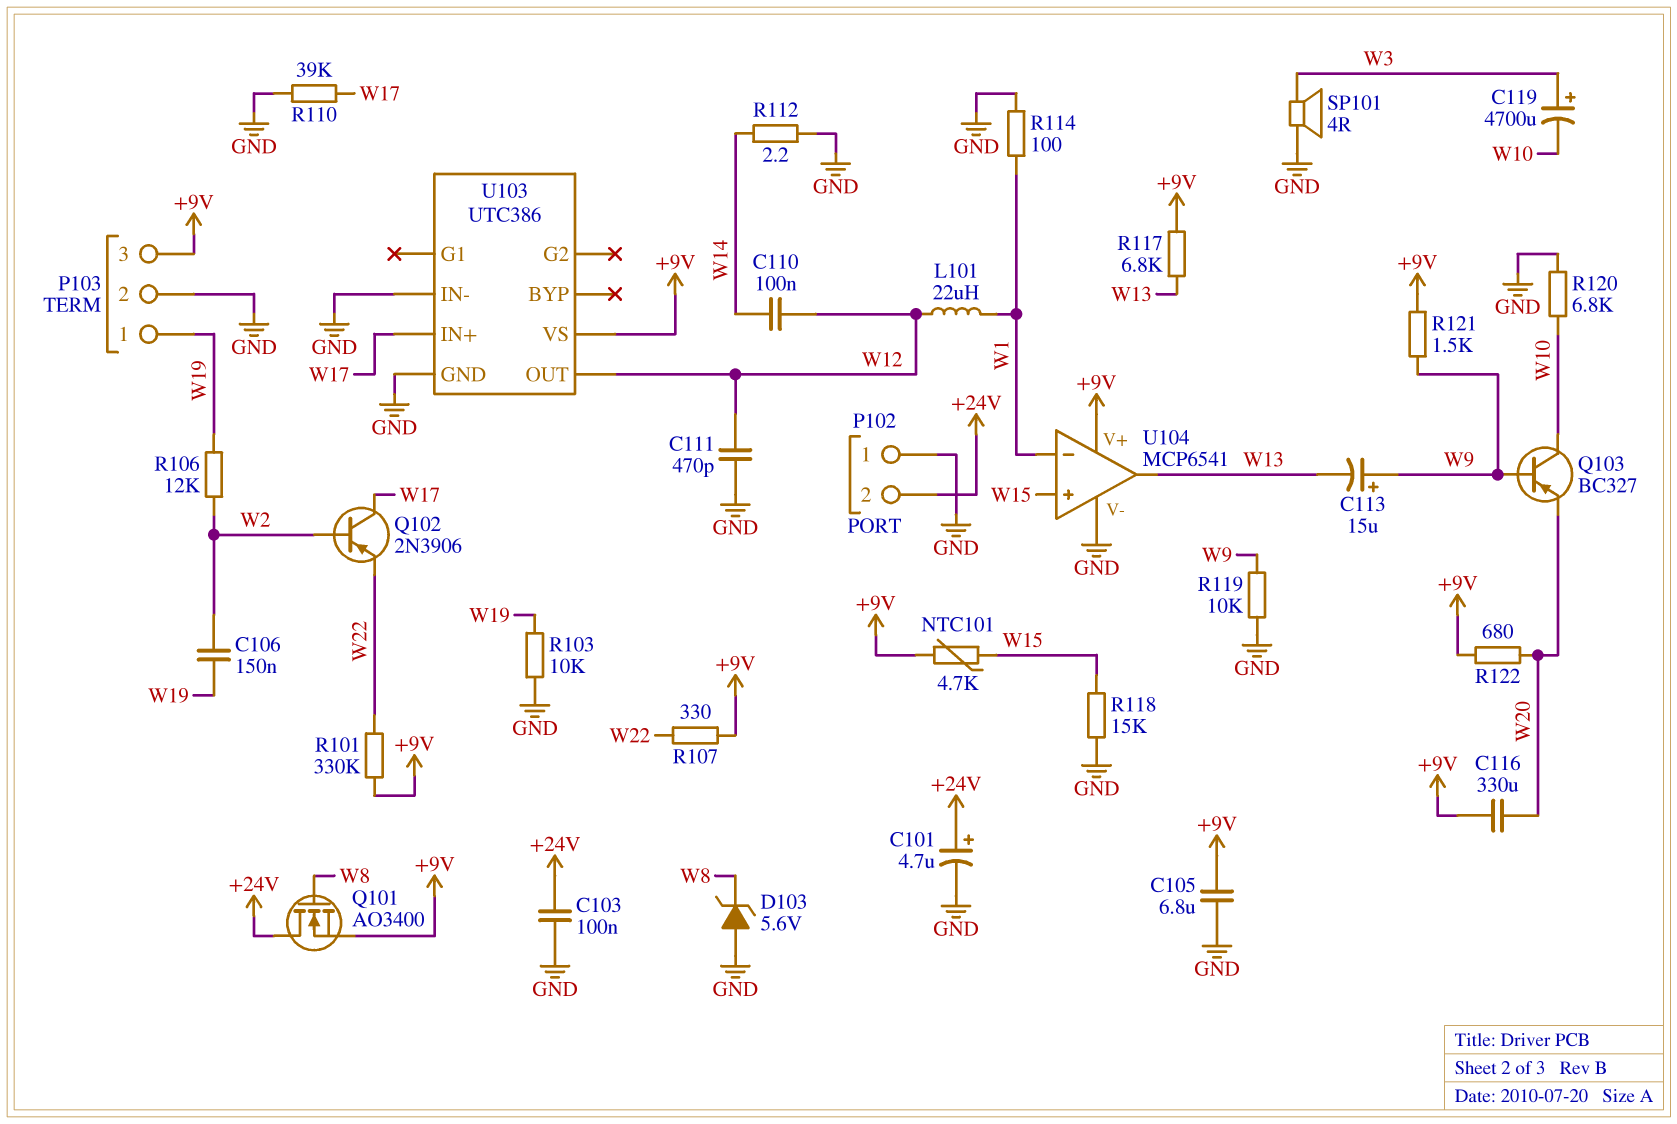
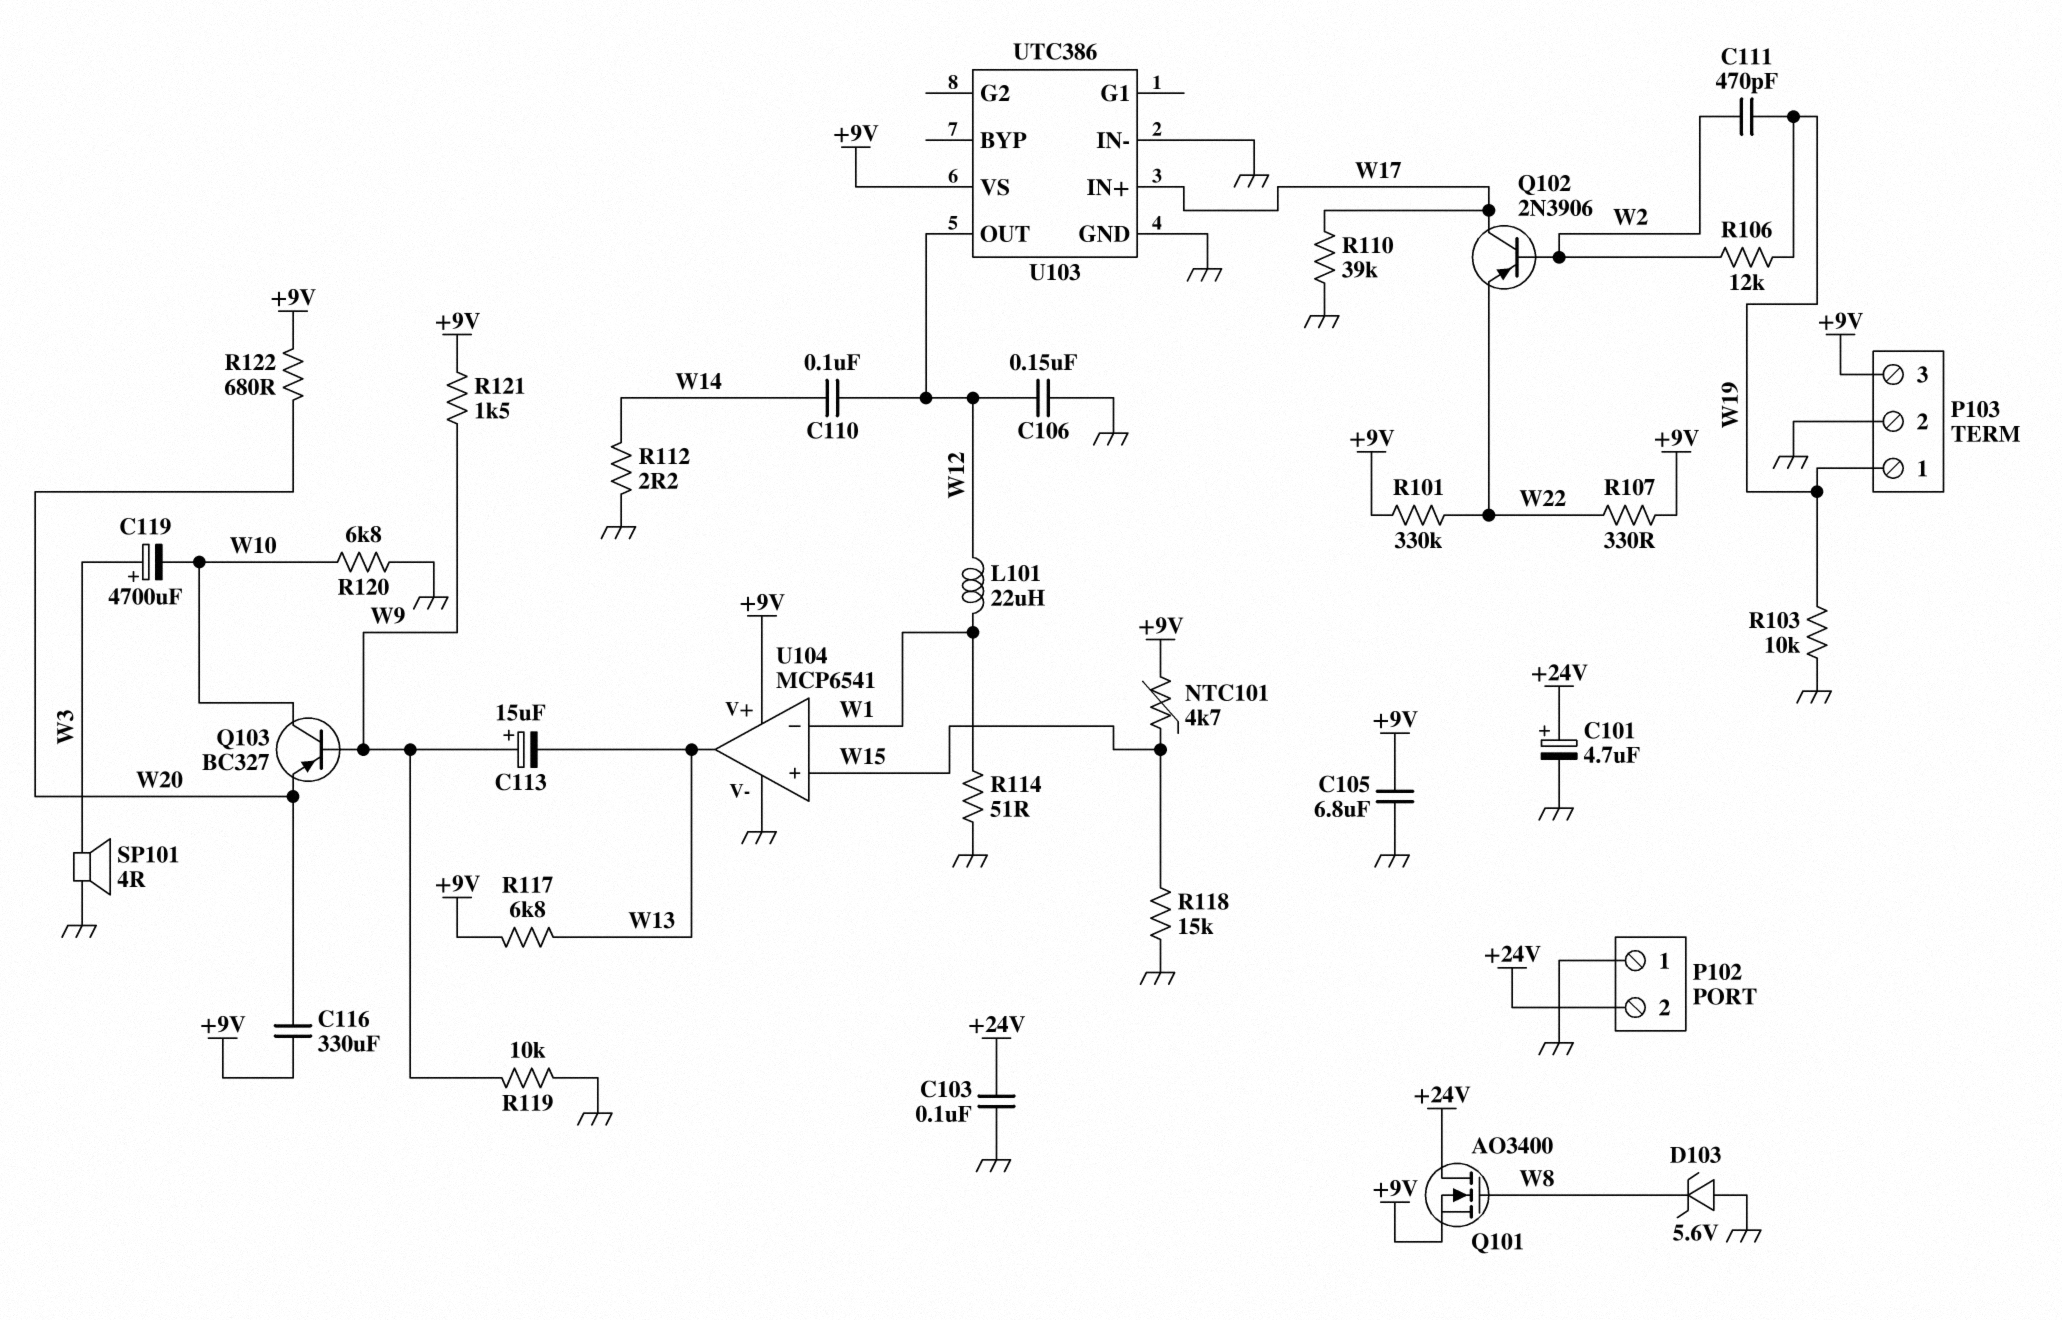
C106: 150nF (W2, W19) -> 150nF (GND, W12)
C111: 470pF (GND, W12) -> 470pF (W2, W19)
R114: 100 (GND, W1) -> 51 (GND, W1)

